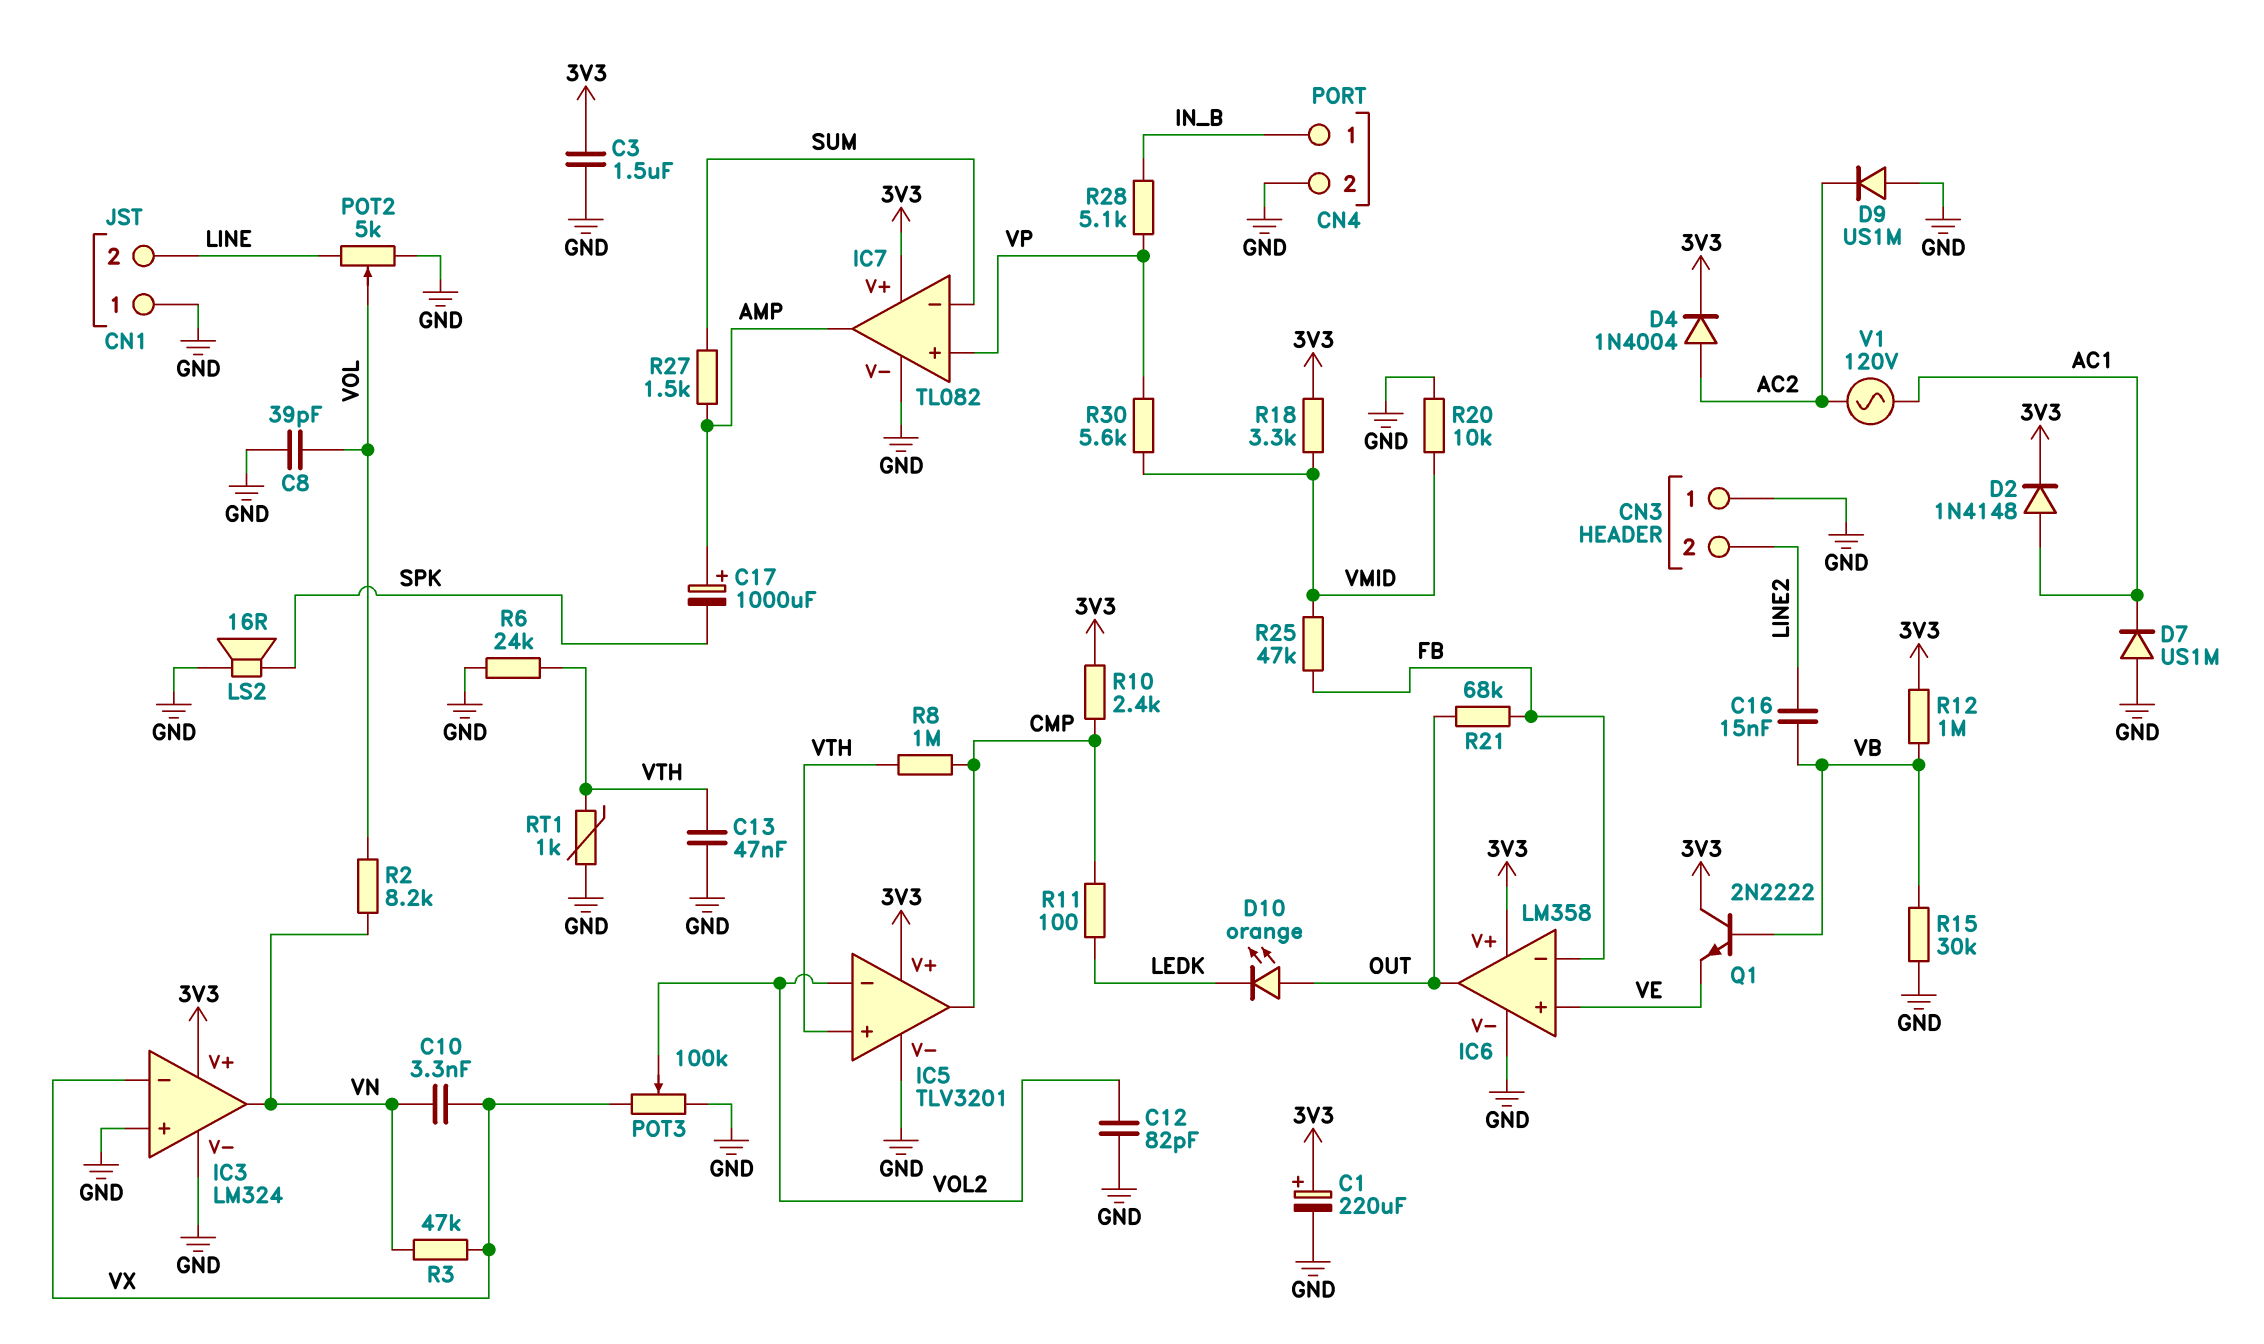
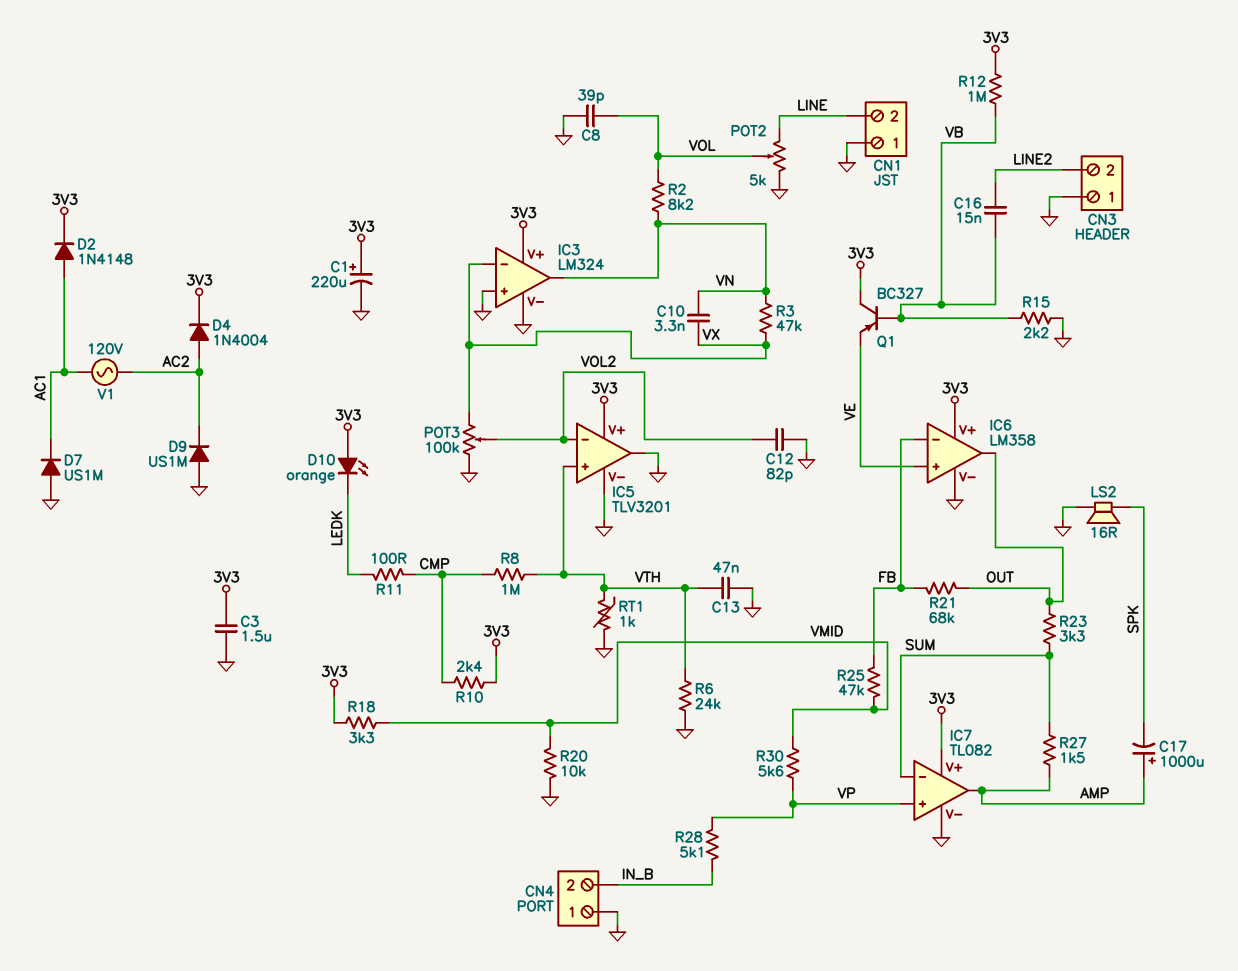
CN4 pin 1: IN_B -> GND
CN4 pin 2: GND -> IN_B
D10: LED orange (A OUT, K LEDK) -> LED orange (A 3V3, K LEDK)
IC5 pin out: CMP -> GND
Q1: NPN 2N2222 (B VB, C 3V3, E VE) -> PNP BC327 (B VB, C 3V3, E VE)
R15: 30k (GND, VB) -> 2.2k (GND, VB)
R23: none -> 3.3k (OUT, SUM)

